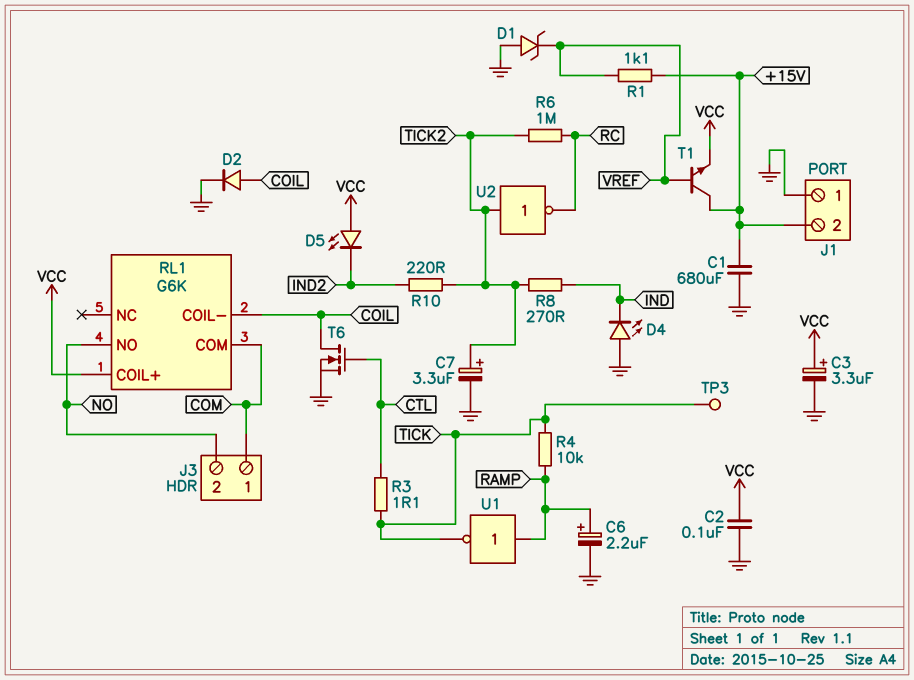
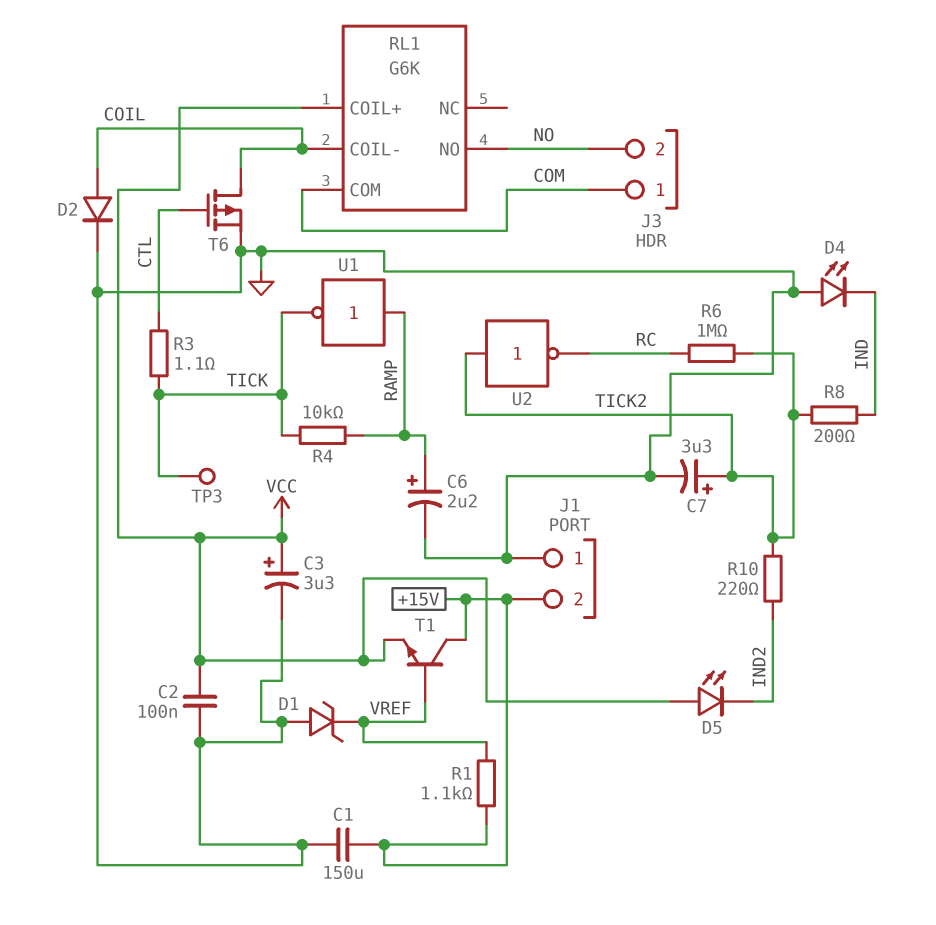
C1: 680uF (+15V, GND) -> 150uF (+15V, GND)
R8: 270 (IND, TICK2) -> 200 (IND, TICK2)
T6: NMOS (G CTL, D COIL, S GND) -> PMOS (G CTL, D COIL, S GND)

